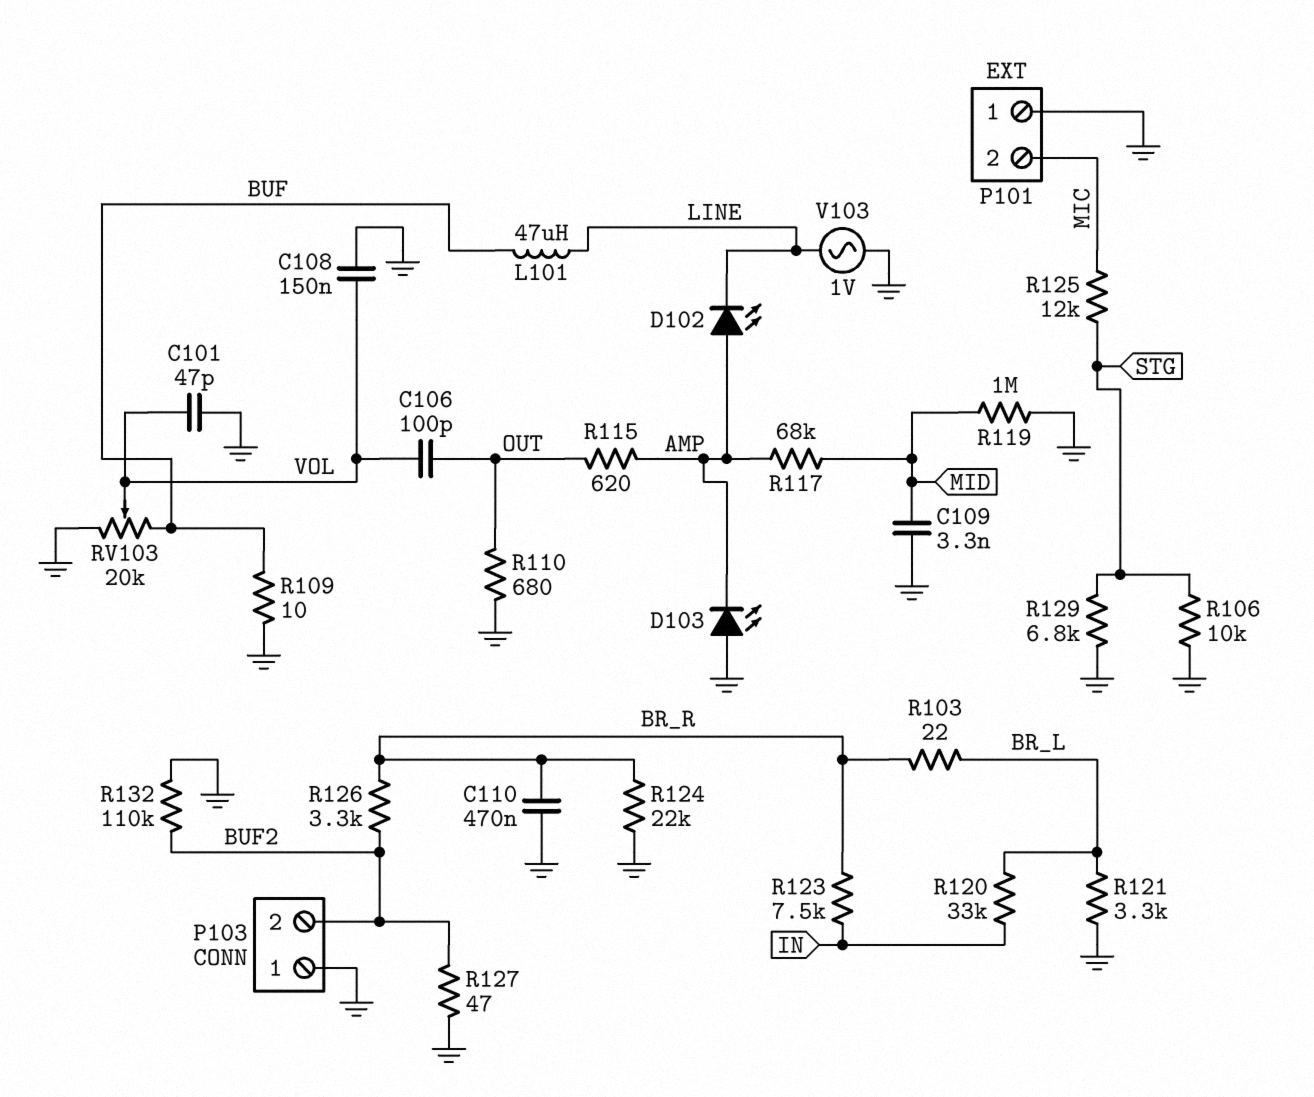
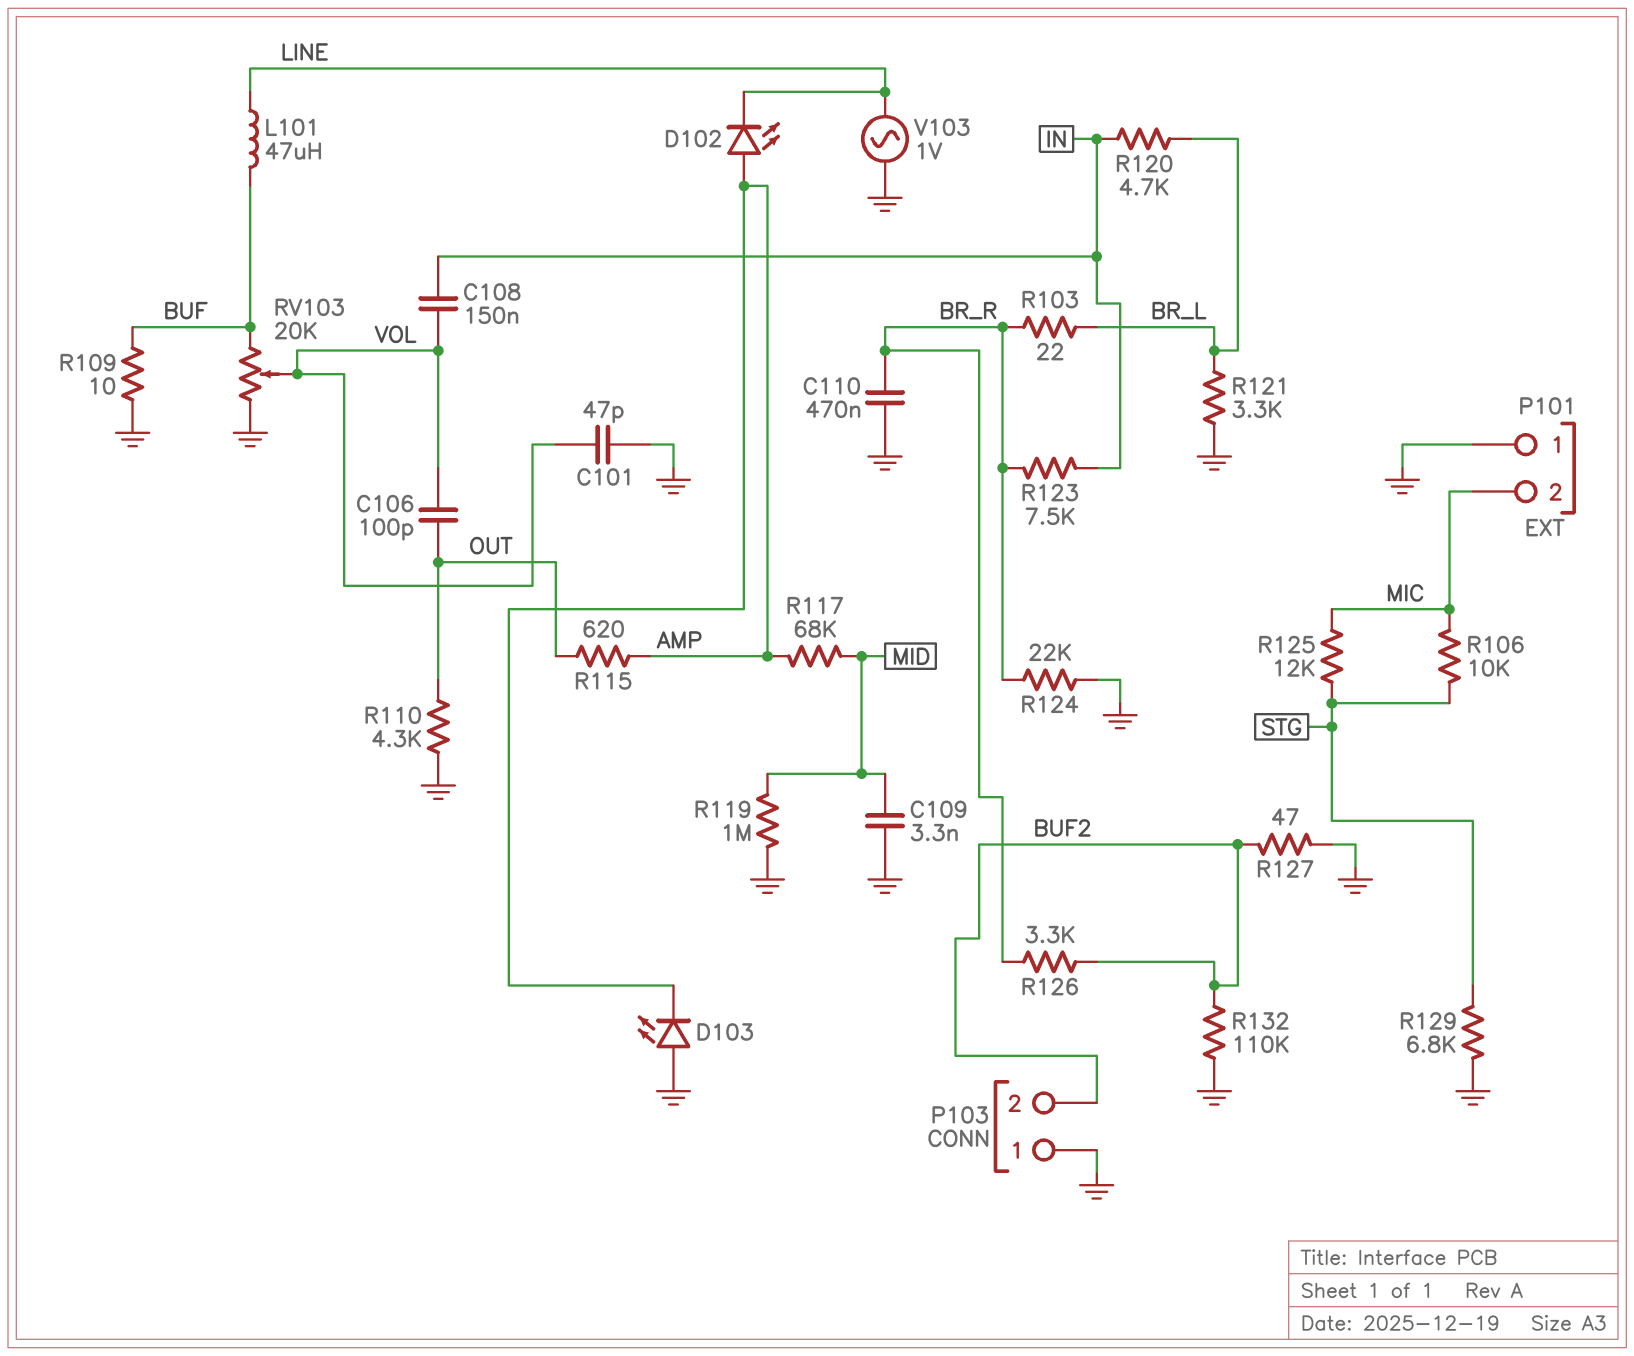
C108: 150nF (GND, VOL) -> 150nF (IN, VOL)
R106: 10k (GND, STG) -> 10k (MIC, STG)
R110: 680 (GND, OUT) -> 4.3k (GND, OUT)
R120: 33k (BR_L, IN) -> 4.7k (BR_L, IN)

